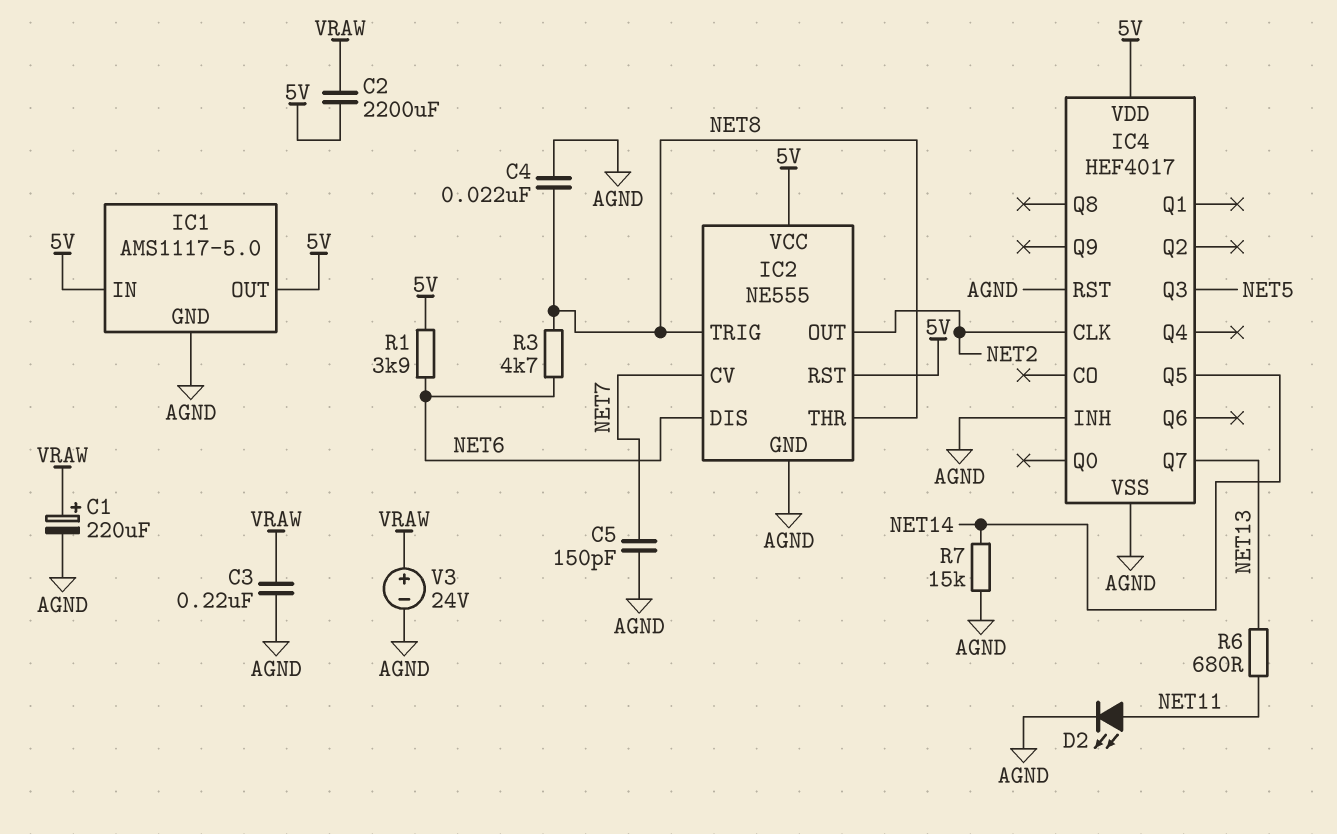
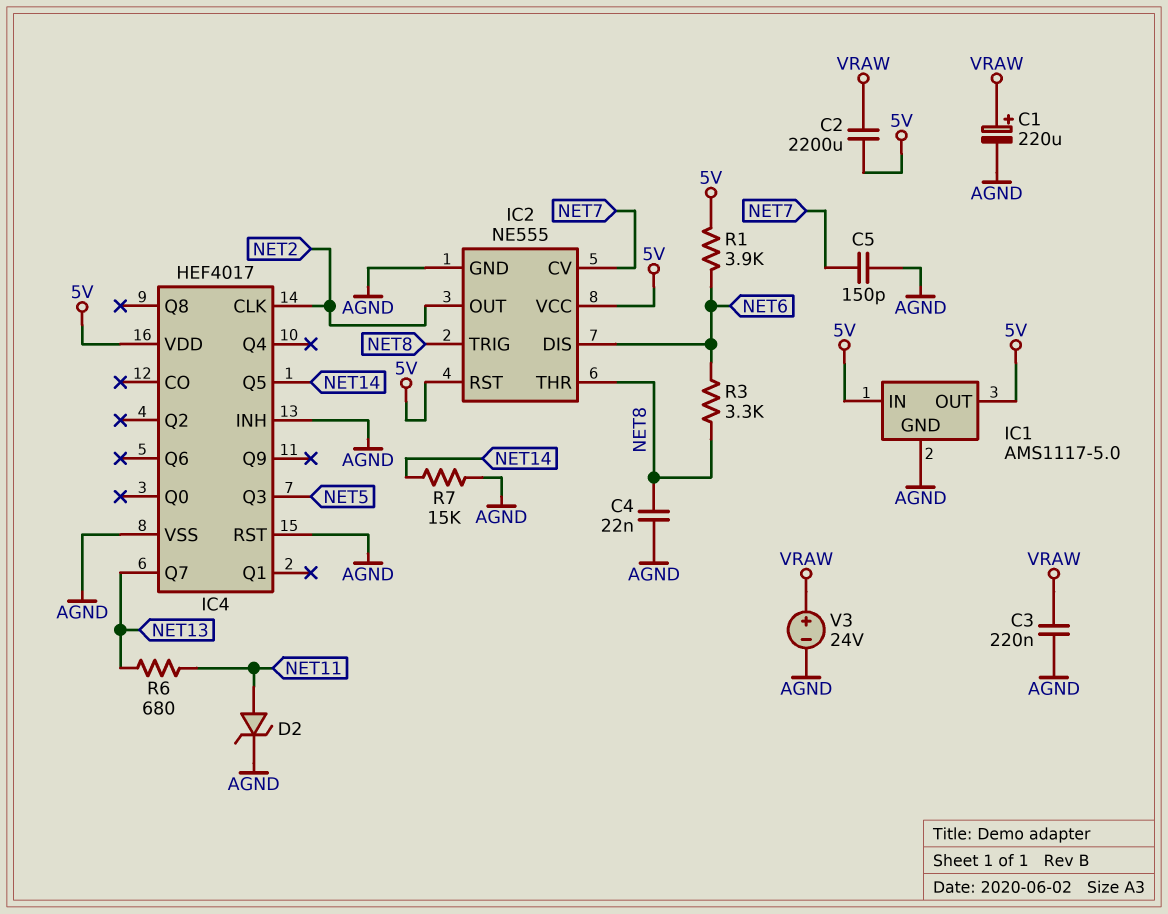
D2: LED (A NET11, K AGND) -> zener (A NET11, K AGND)
R3: 4.7k (NET6, NET8) -> 3.3k (NET6, NET8)

